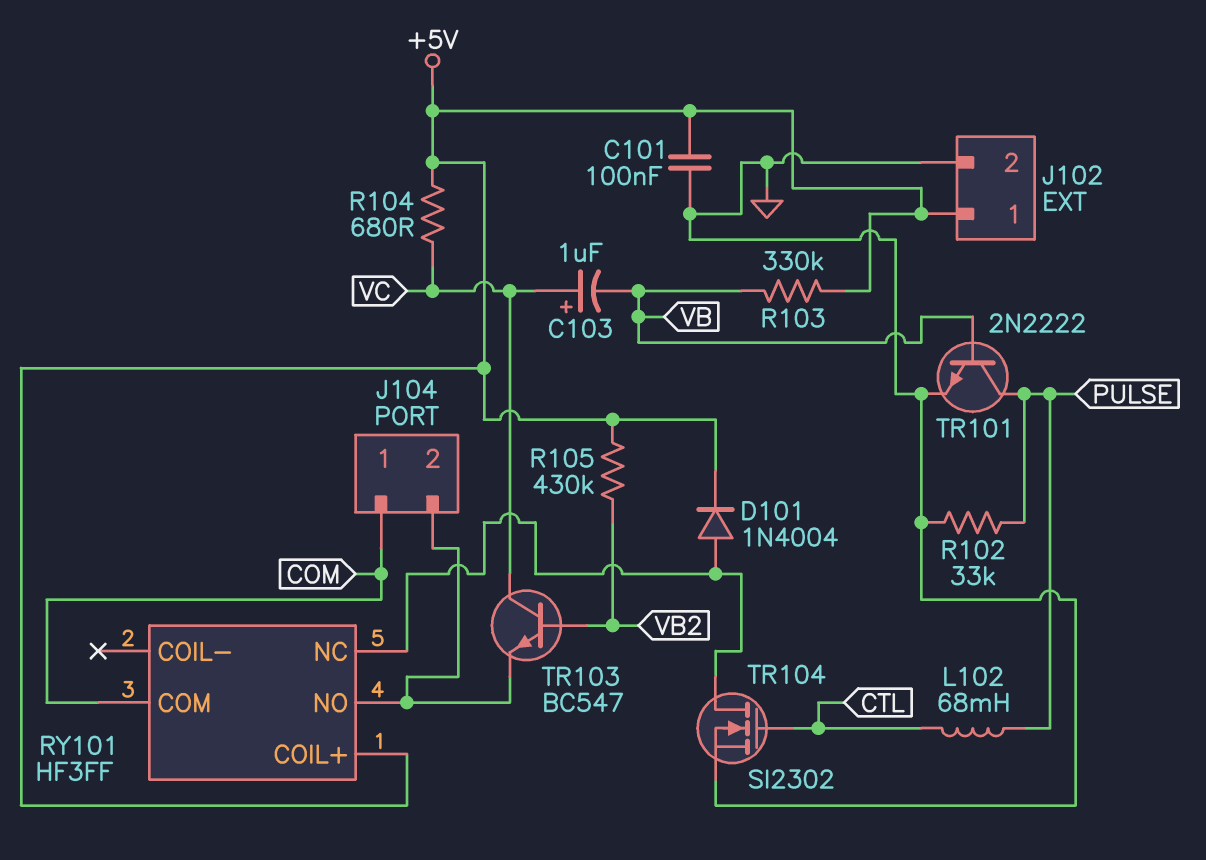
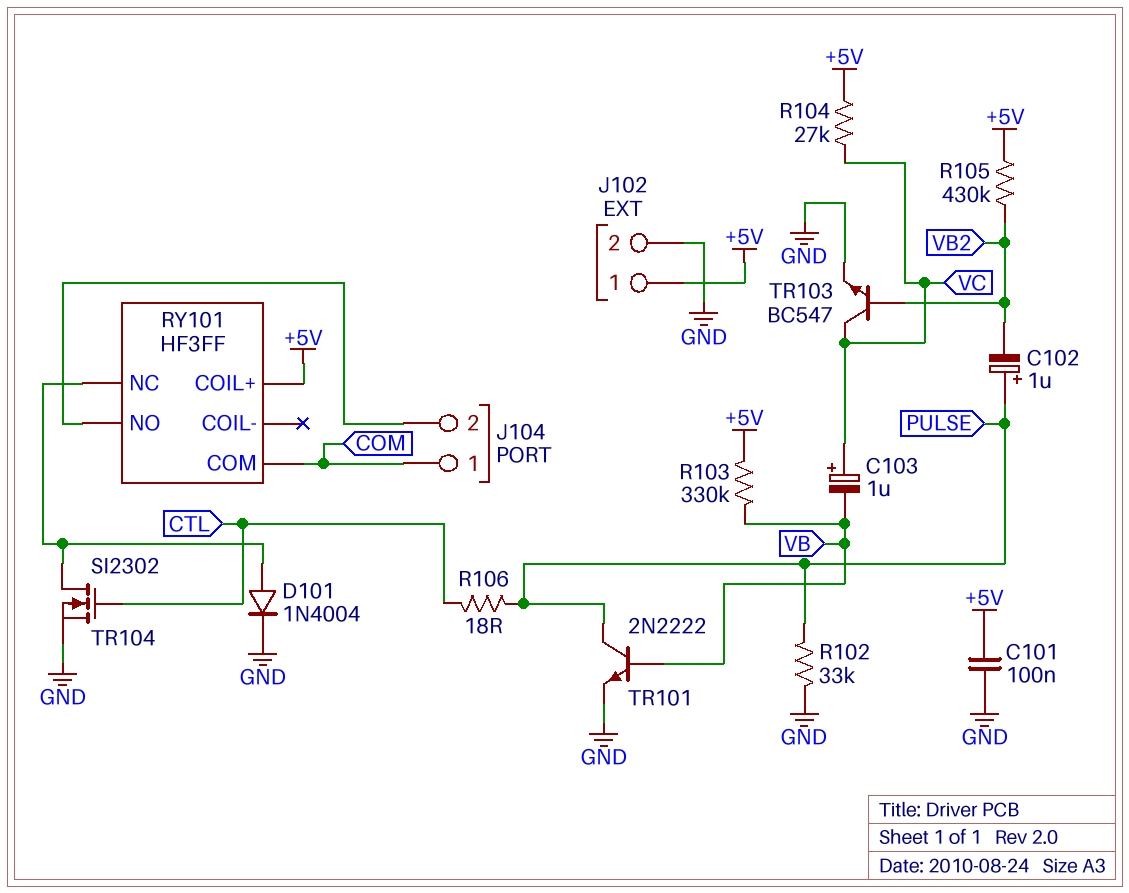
C102: none -> 1uF (plus PULSE, minus VB2)
D101: diode 1N4004 (A RY101/NC, K +5V) -> diode 1N4004 (A RY101/NC, K GND)
L102: 68mH (CTL, PULSE) -> none
R104: 680 (+5V, VC) -> 27k (+5V, VC)
R106: none -> 18 (CTL, PULSE)
TR103: NPN BC547 (B VB2, C VC, E J104/2) -> NPN BC547 (B VB2, C VC, E GND)

